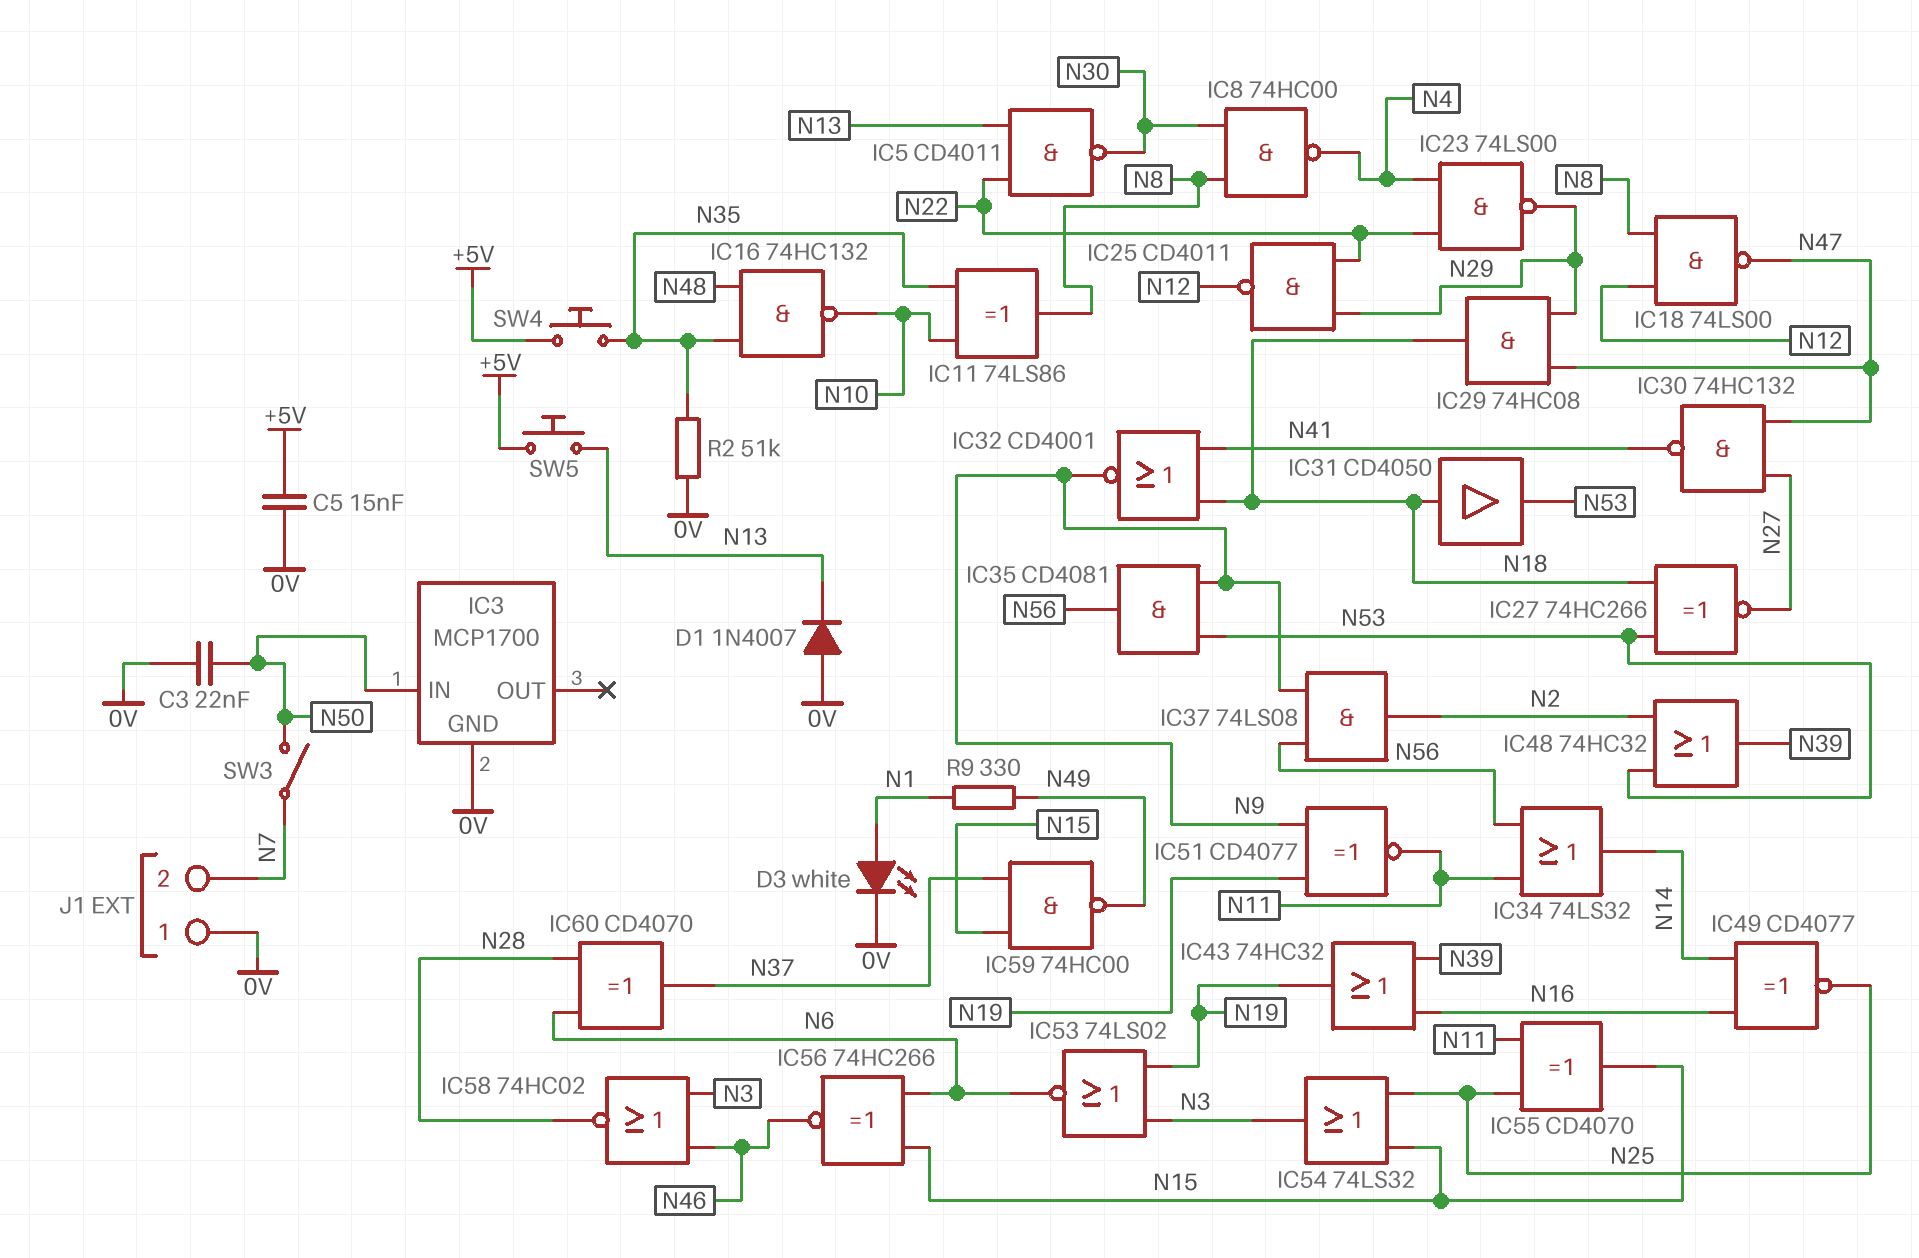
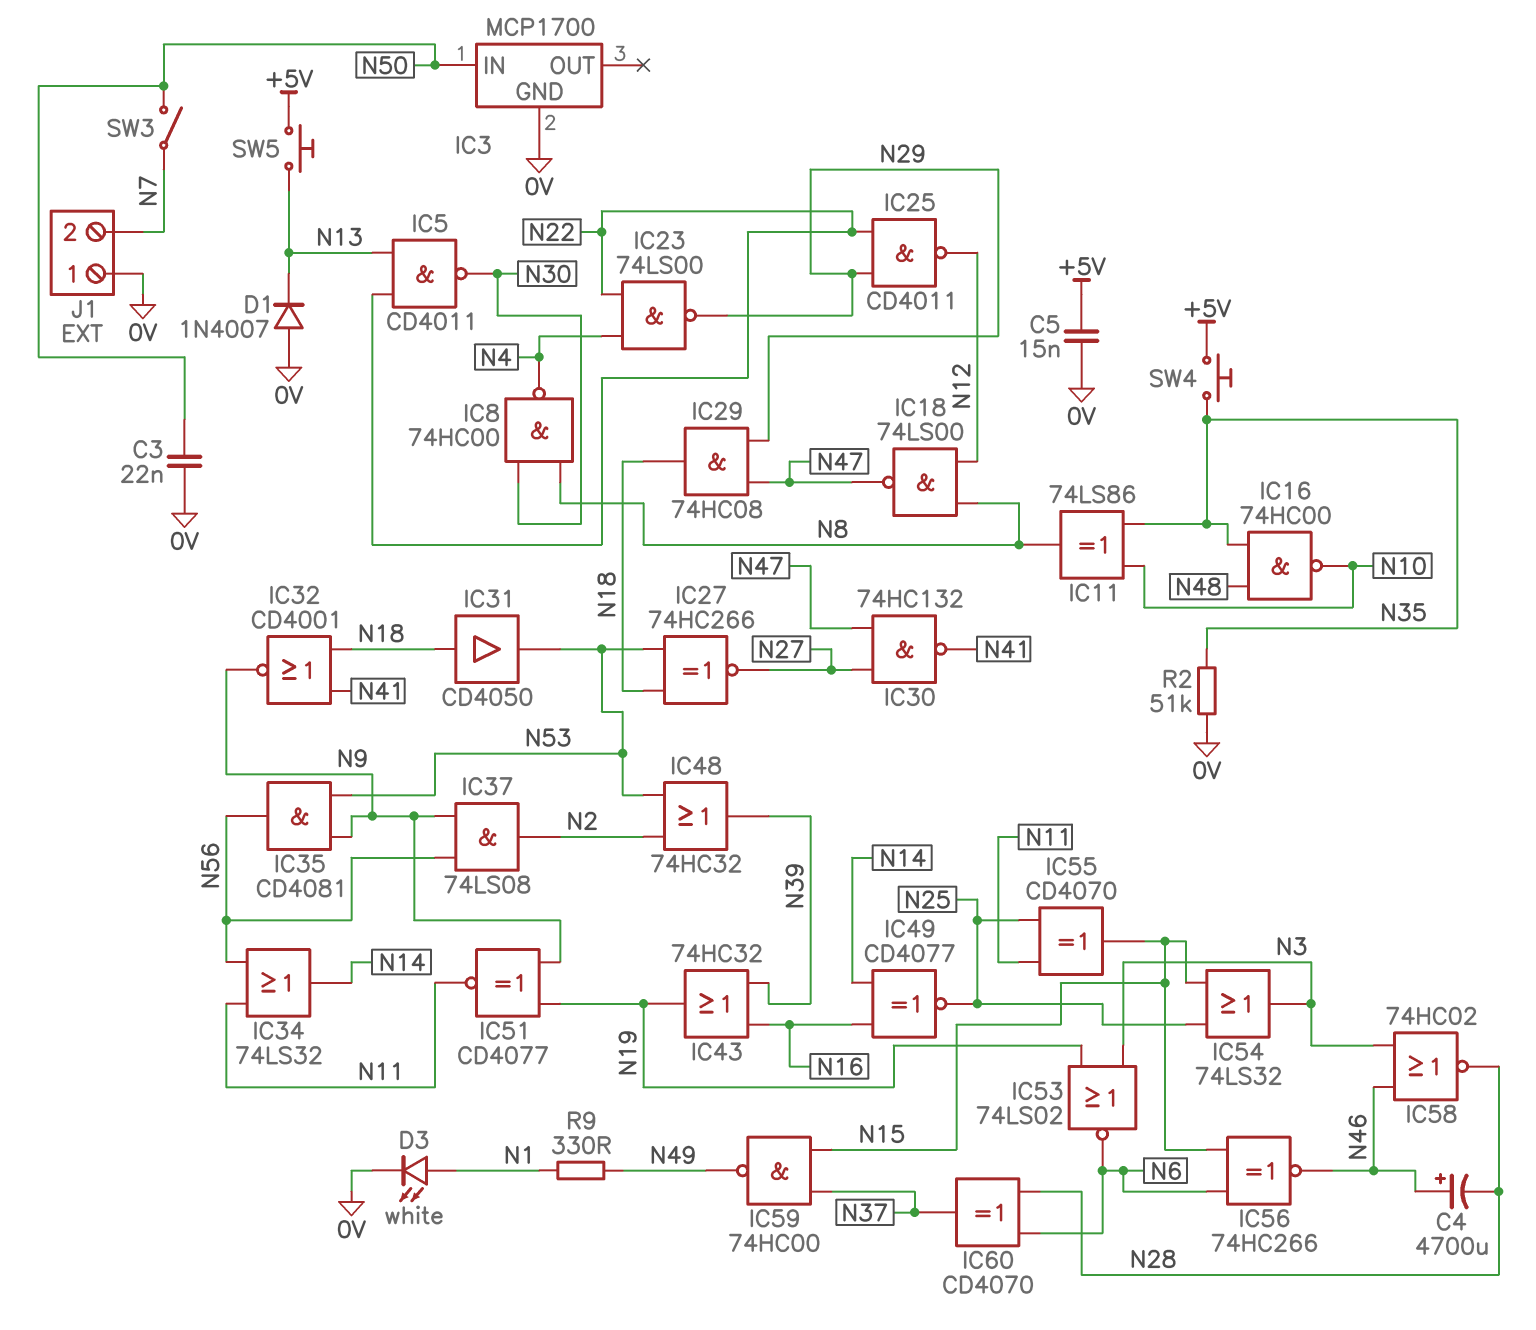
C4: none -> 4700uF (plus N46, minus N28)
IC16: NAND 74HC132 (in N35, in N48, out N10) -> NAND 74HC00 (in N35, in N48, out N10)

